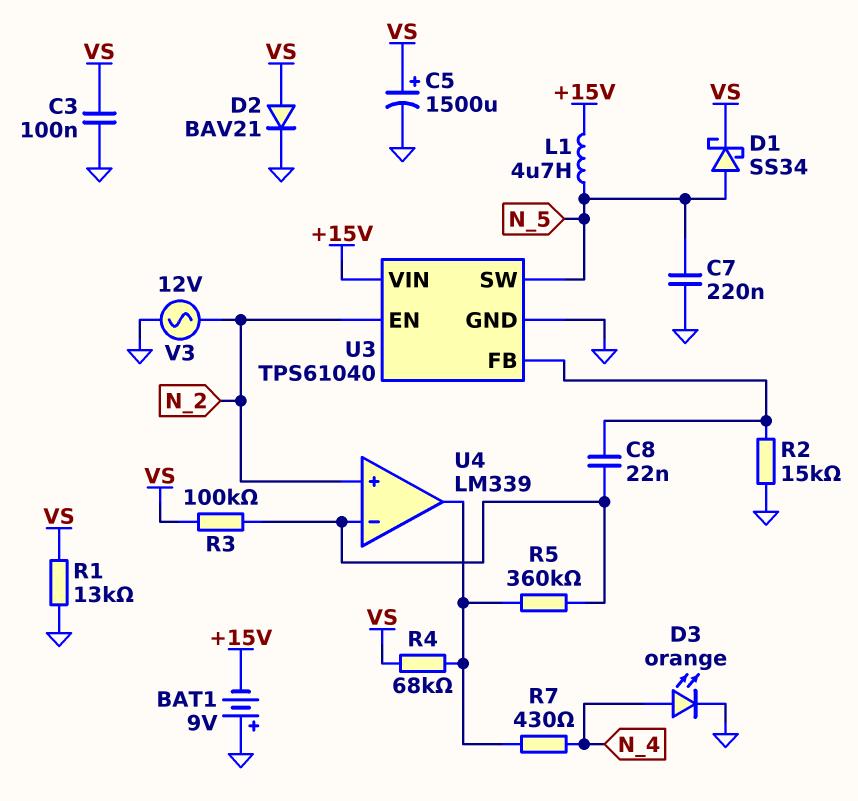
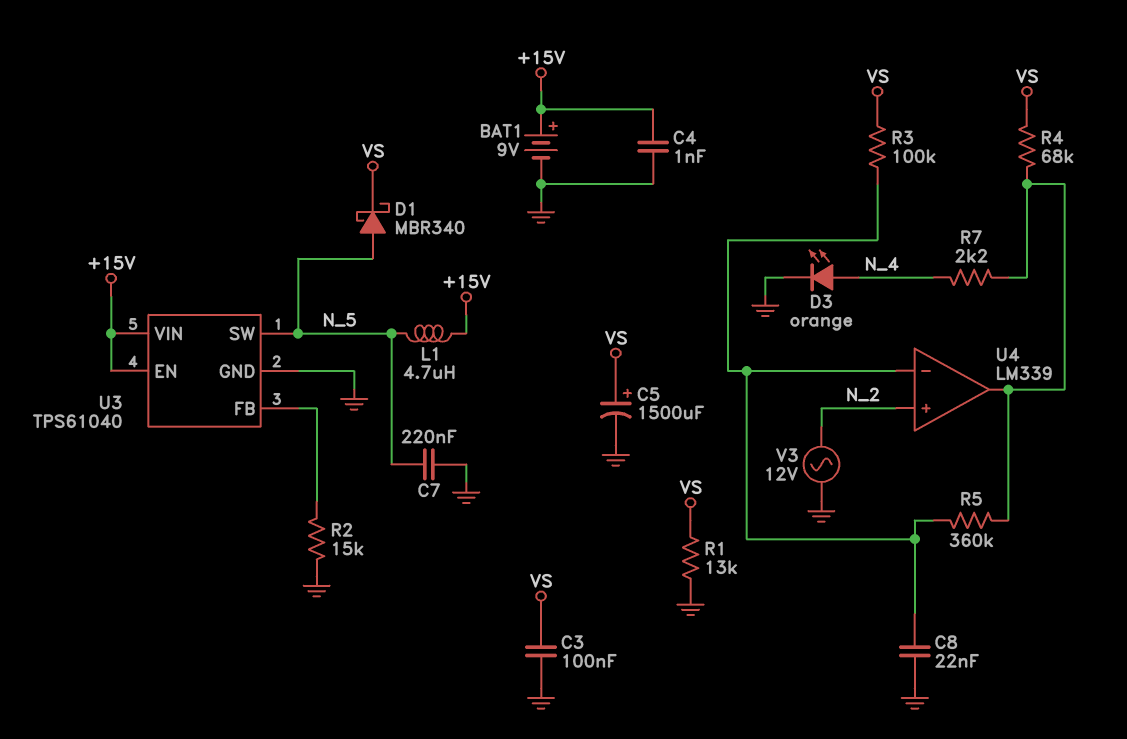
BAT1: 9V (plus GND, minus +15V) -> 9V (plus +15V, minus GND)
C4: none -> 1nF (+15V, GND)
C8: 22nF (U3/FB, U4/in-) -> 22nF (GND, U4/in-)
D1: schottky SS34 (A N_5, K VS) -> schottky MBR340 (A N_5, K VS)
D2: diode BAV21 (A VS, K GND) -> none
R7: 430 (N_4, U4/out) -> 2.2k (N_4, U4/out)
U3 pin EN: N_2 -> +15V

